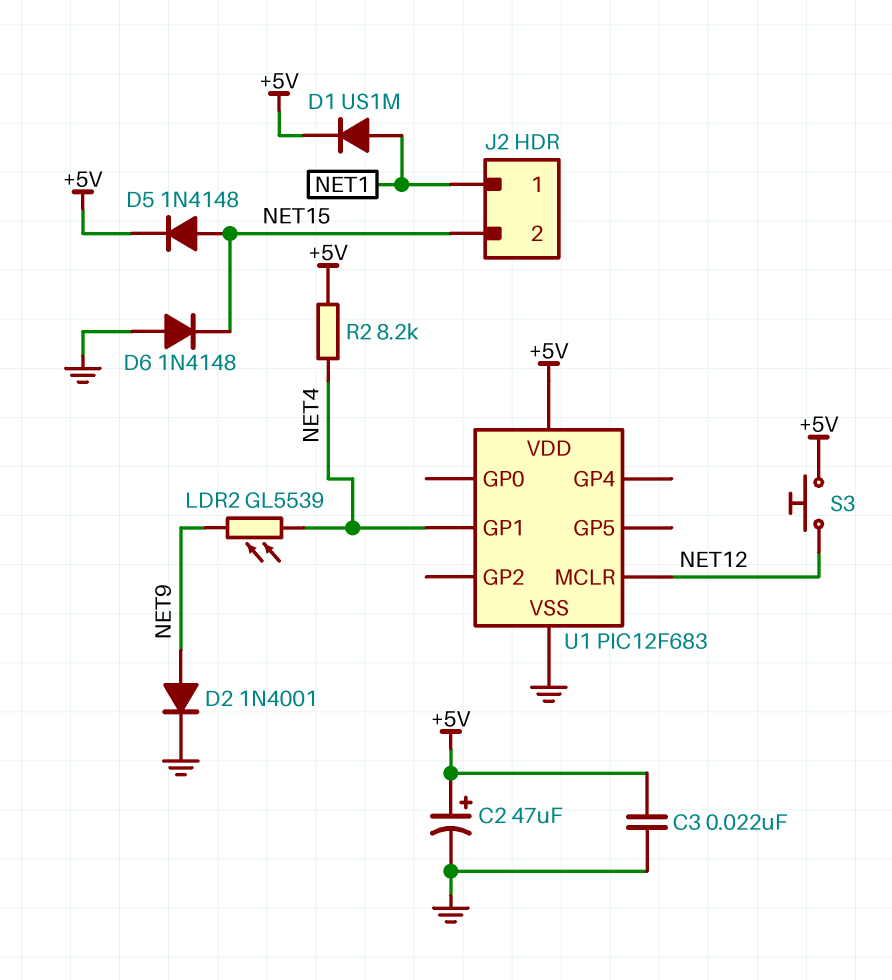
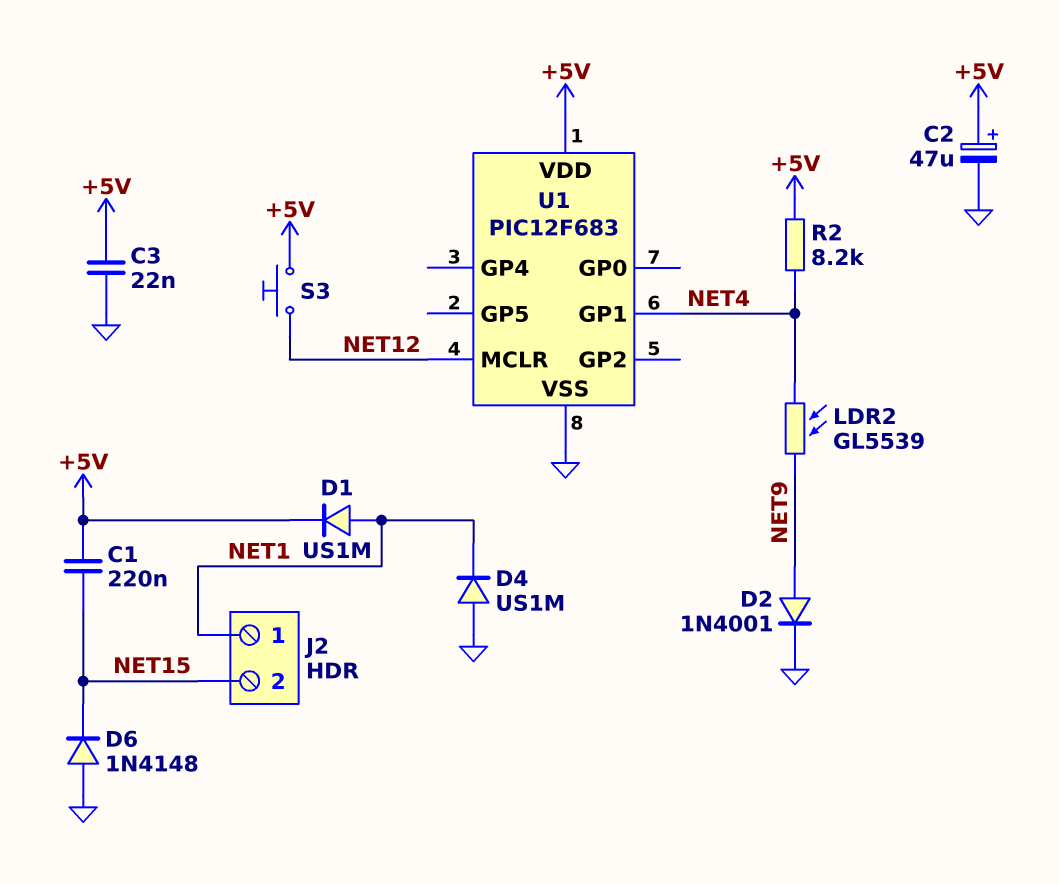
C1: none -> 220nF (+5V, NET15)
D4: none -> diode US1M (A GND, K NET1)
D5: diode 1N4148 (A NET15, K +5V) -> none

